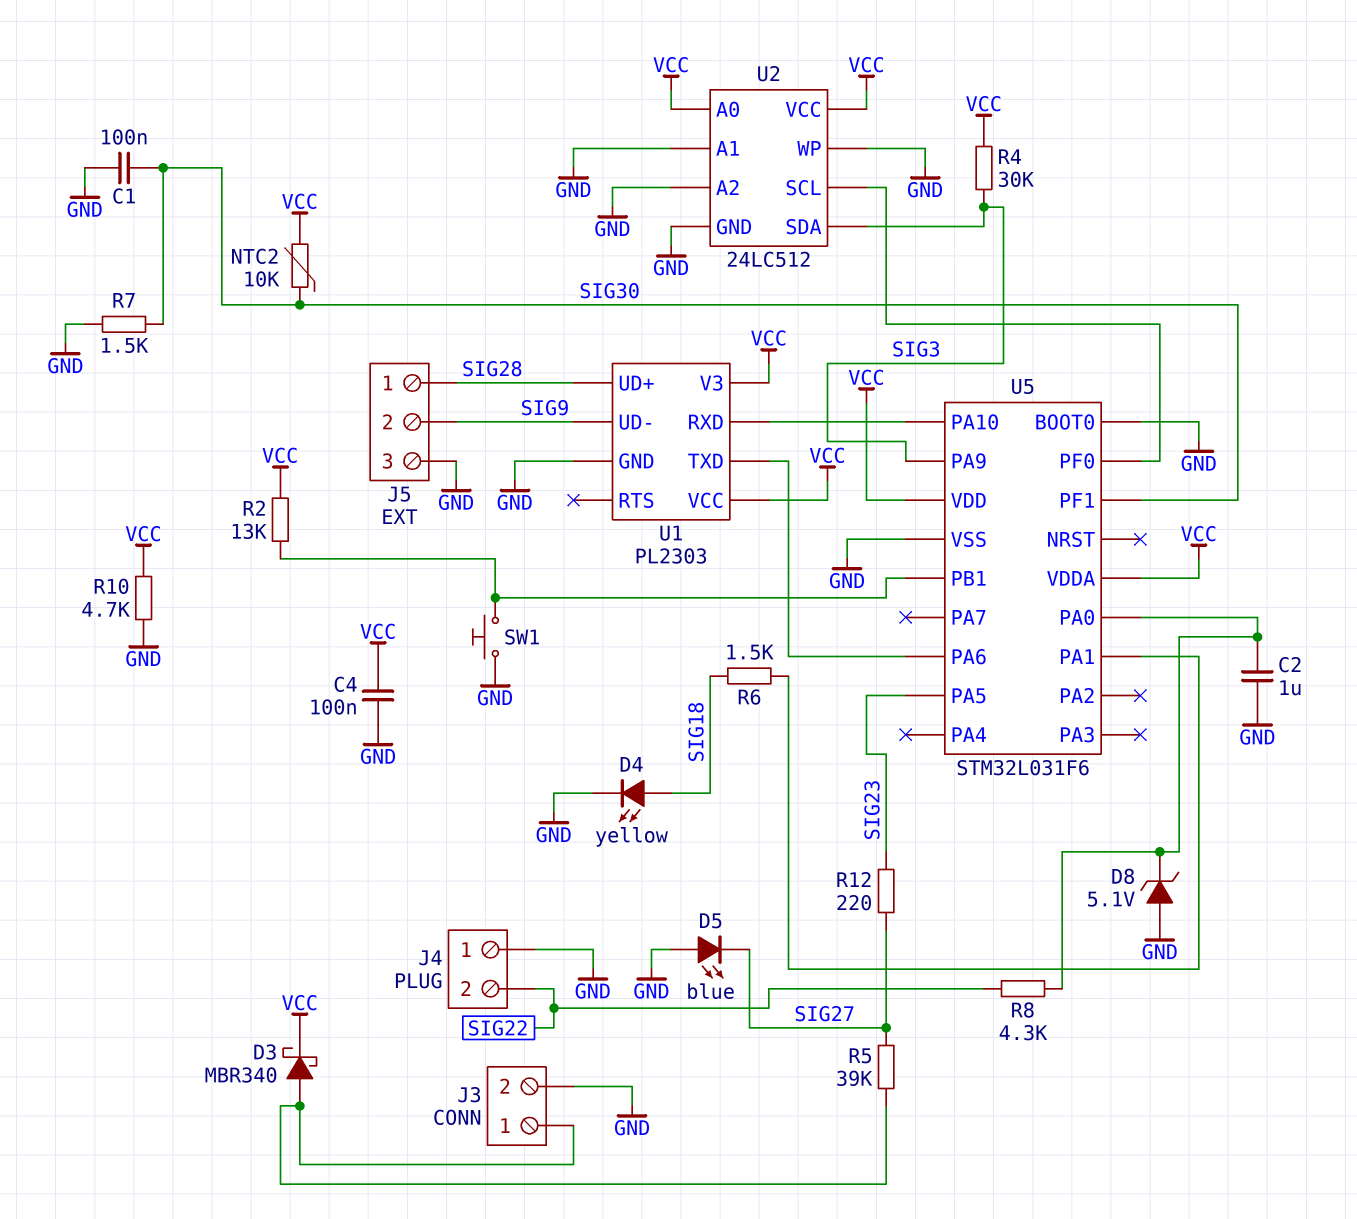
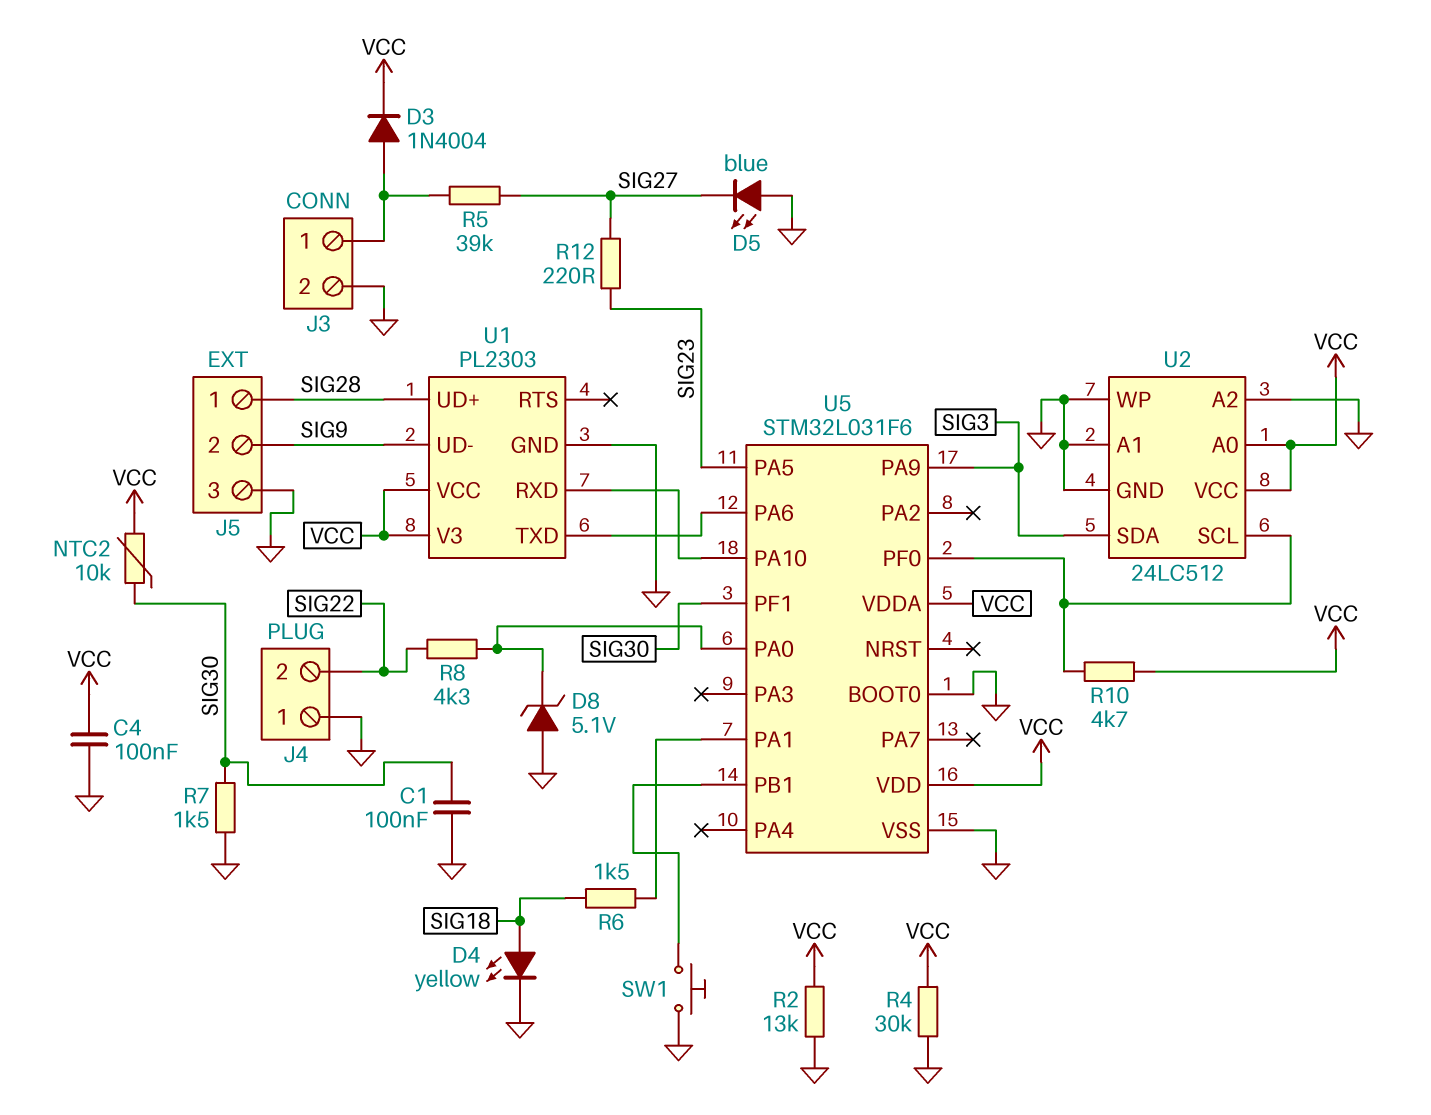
C2: 1uF (GND, U5/PA0) -> none
D3: schottky MBR340 (A J3/1, K VCC) -> diode 1N4004 (A J3/1, K VCC)
R2: 13k (U5/PB1, VCC) -> 13k (GND, VCC)
R4: 30k (SIG3, VCC) -> 30k (GND, VCC)
R10: 4.7k (GND, VCC) -> 4.7k (U2/SCL, VCC)

